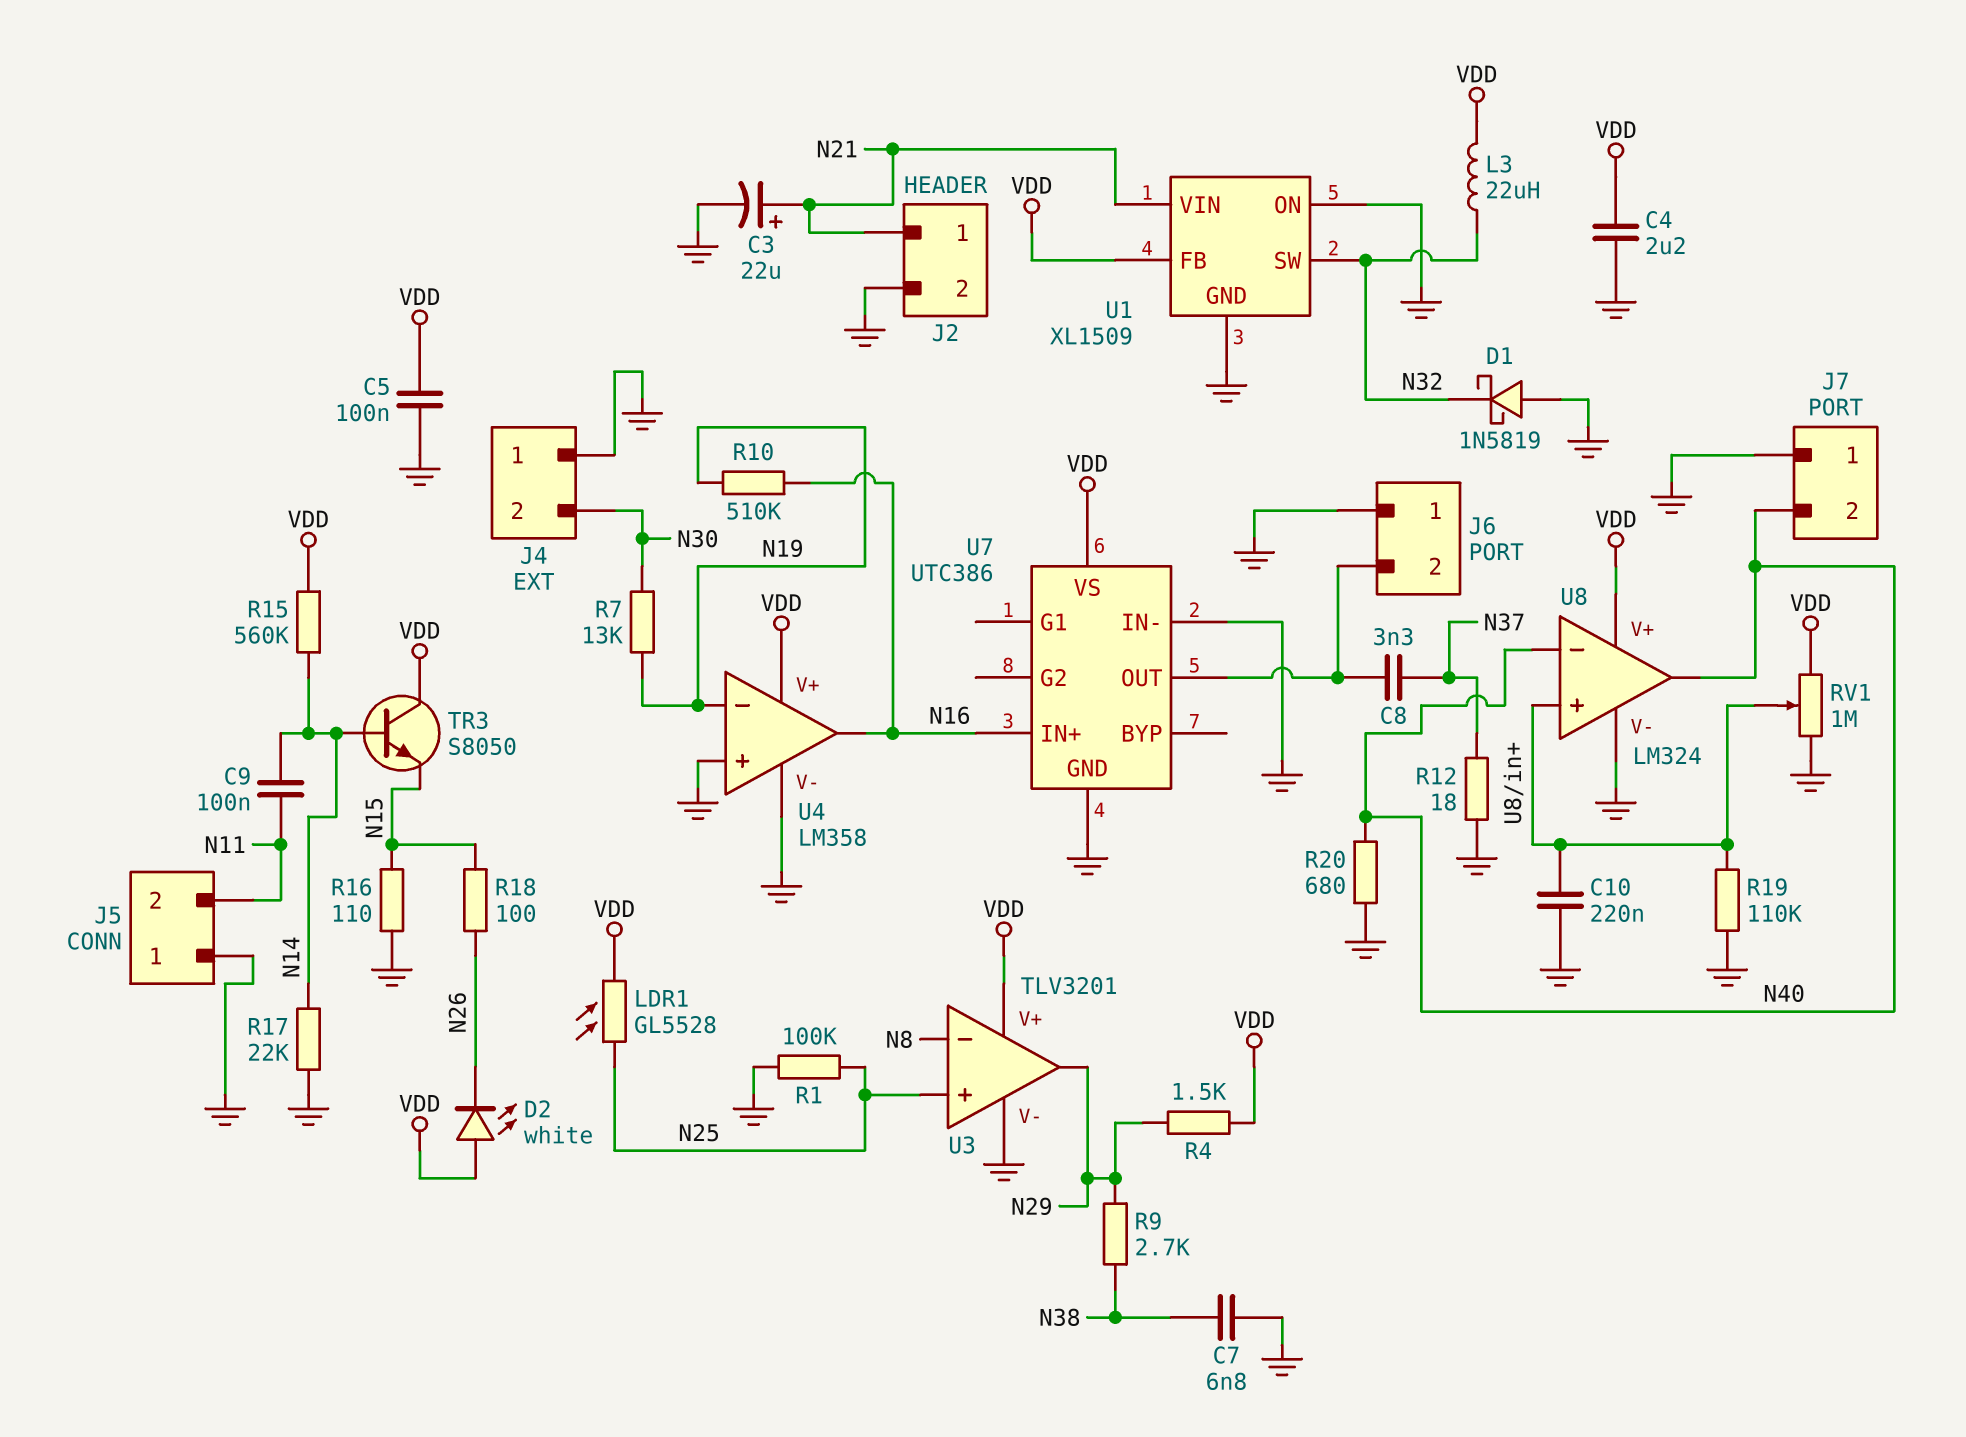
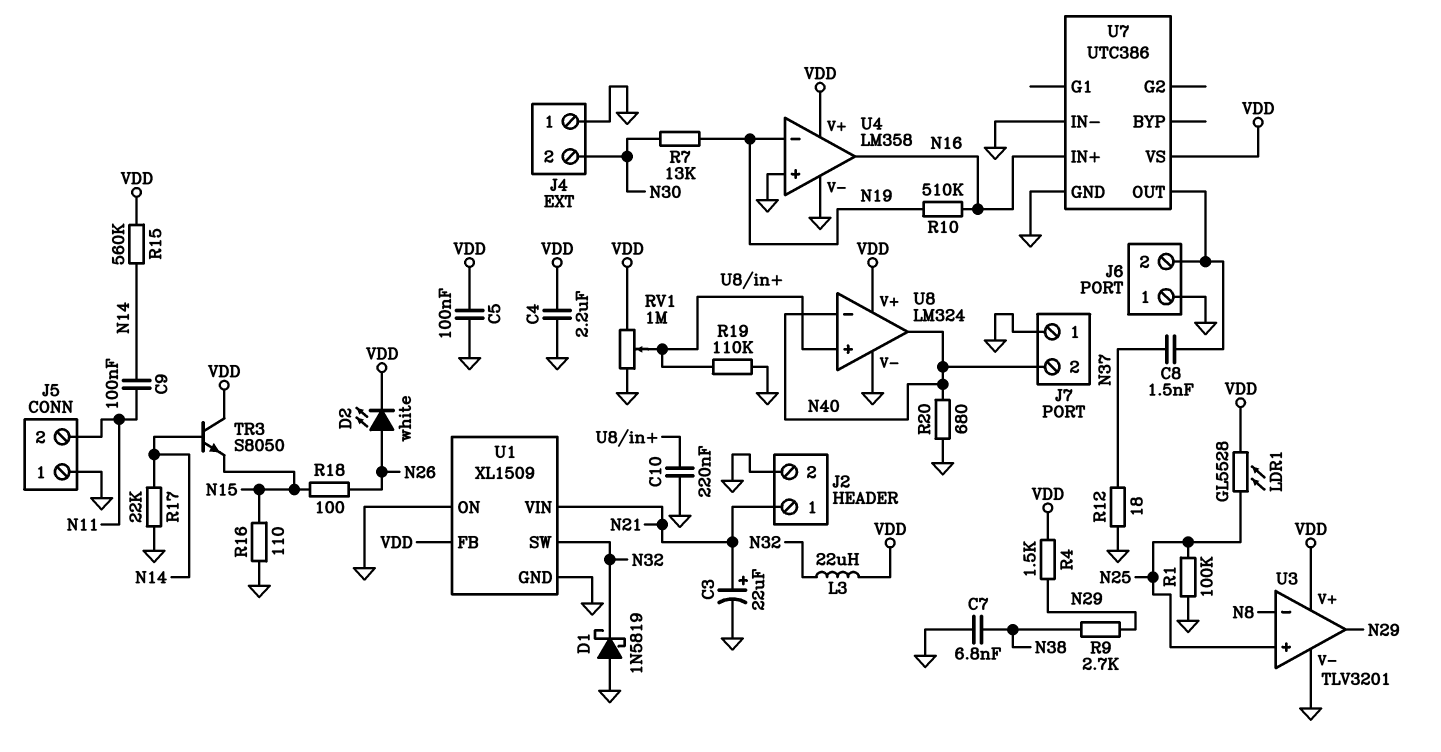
C8: 3.3nF (J6/2, N37) -> 1.5nF (J6/2, N37)
D2: LED white (A VDD, K N26) -> LED white (A N26, K VDD)

